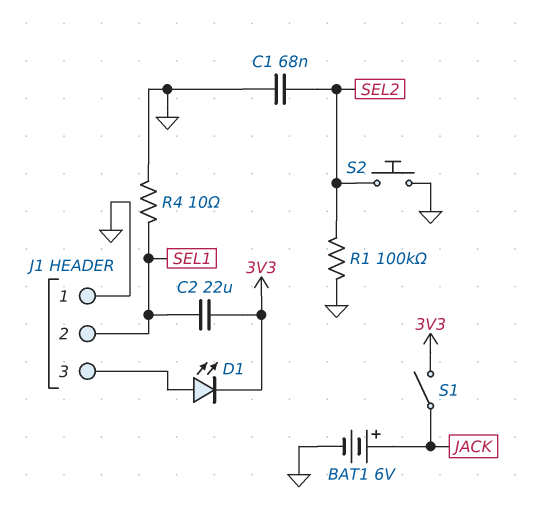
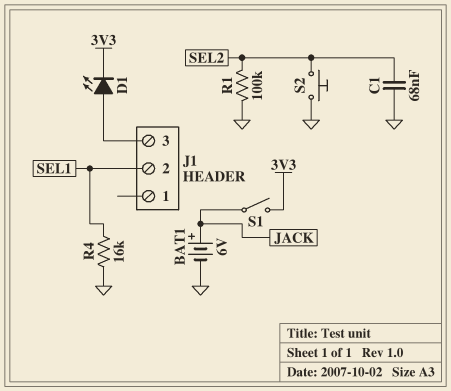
C2: 22uF (3V3, SEL1) -> none
J1 pin 1: GND -> none
R4: 10 (GND, SEL1) -> 16k (GND, SEL1)

